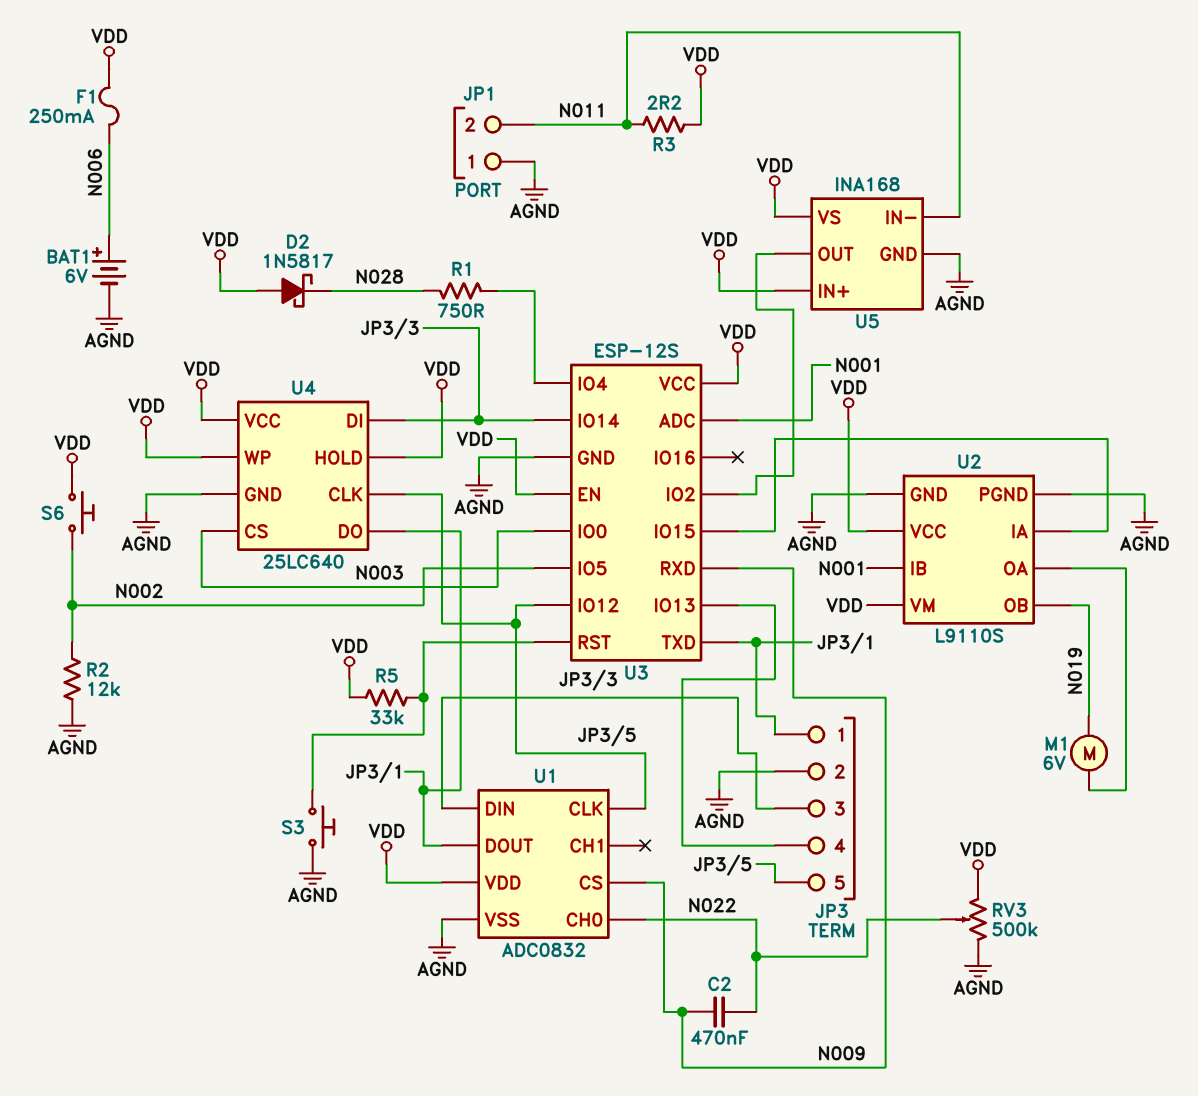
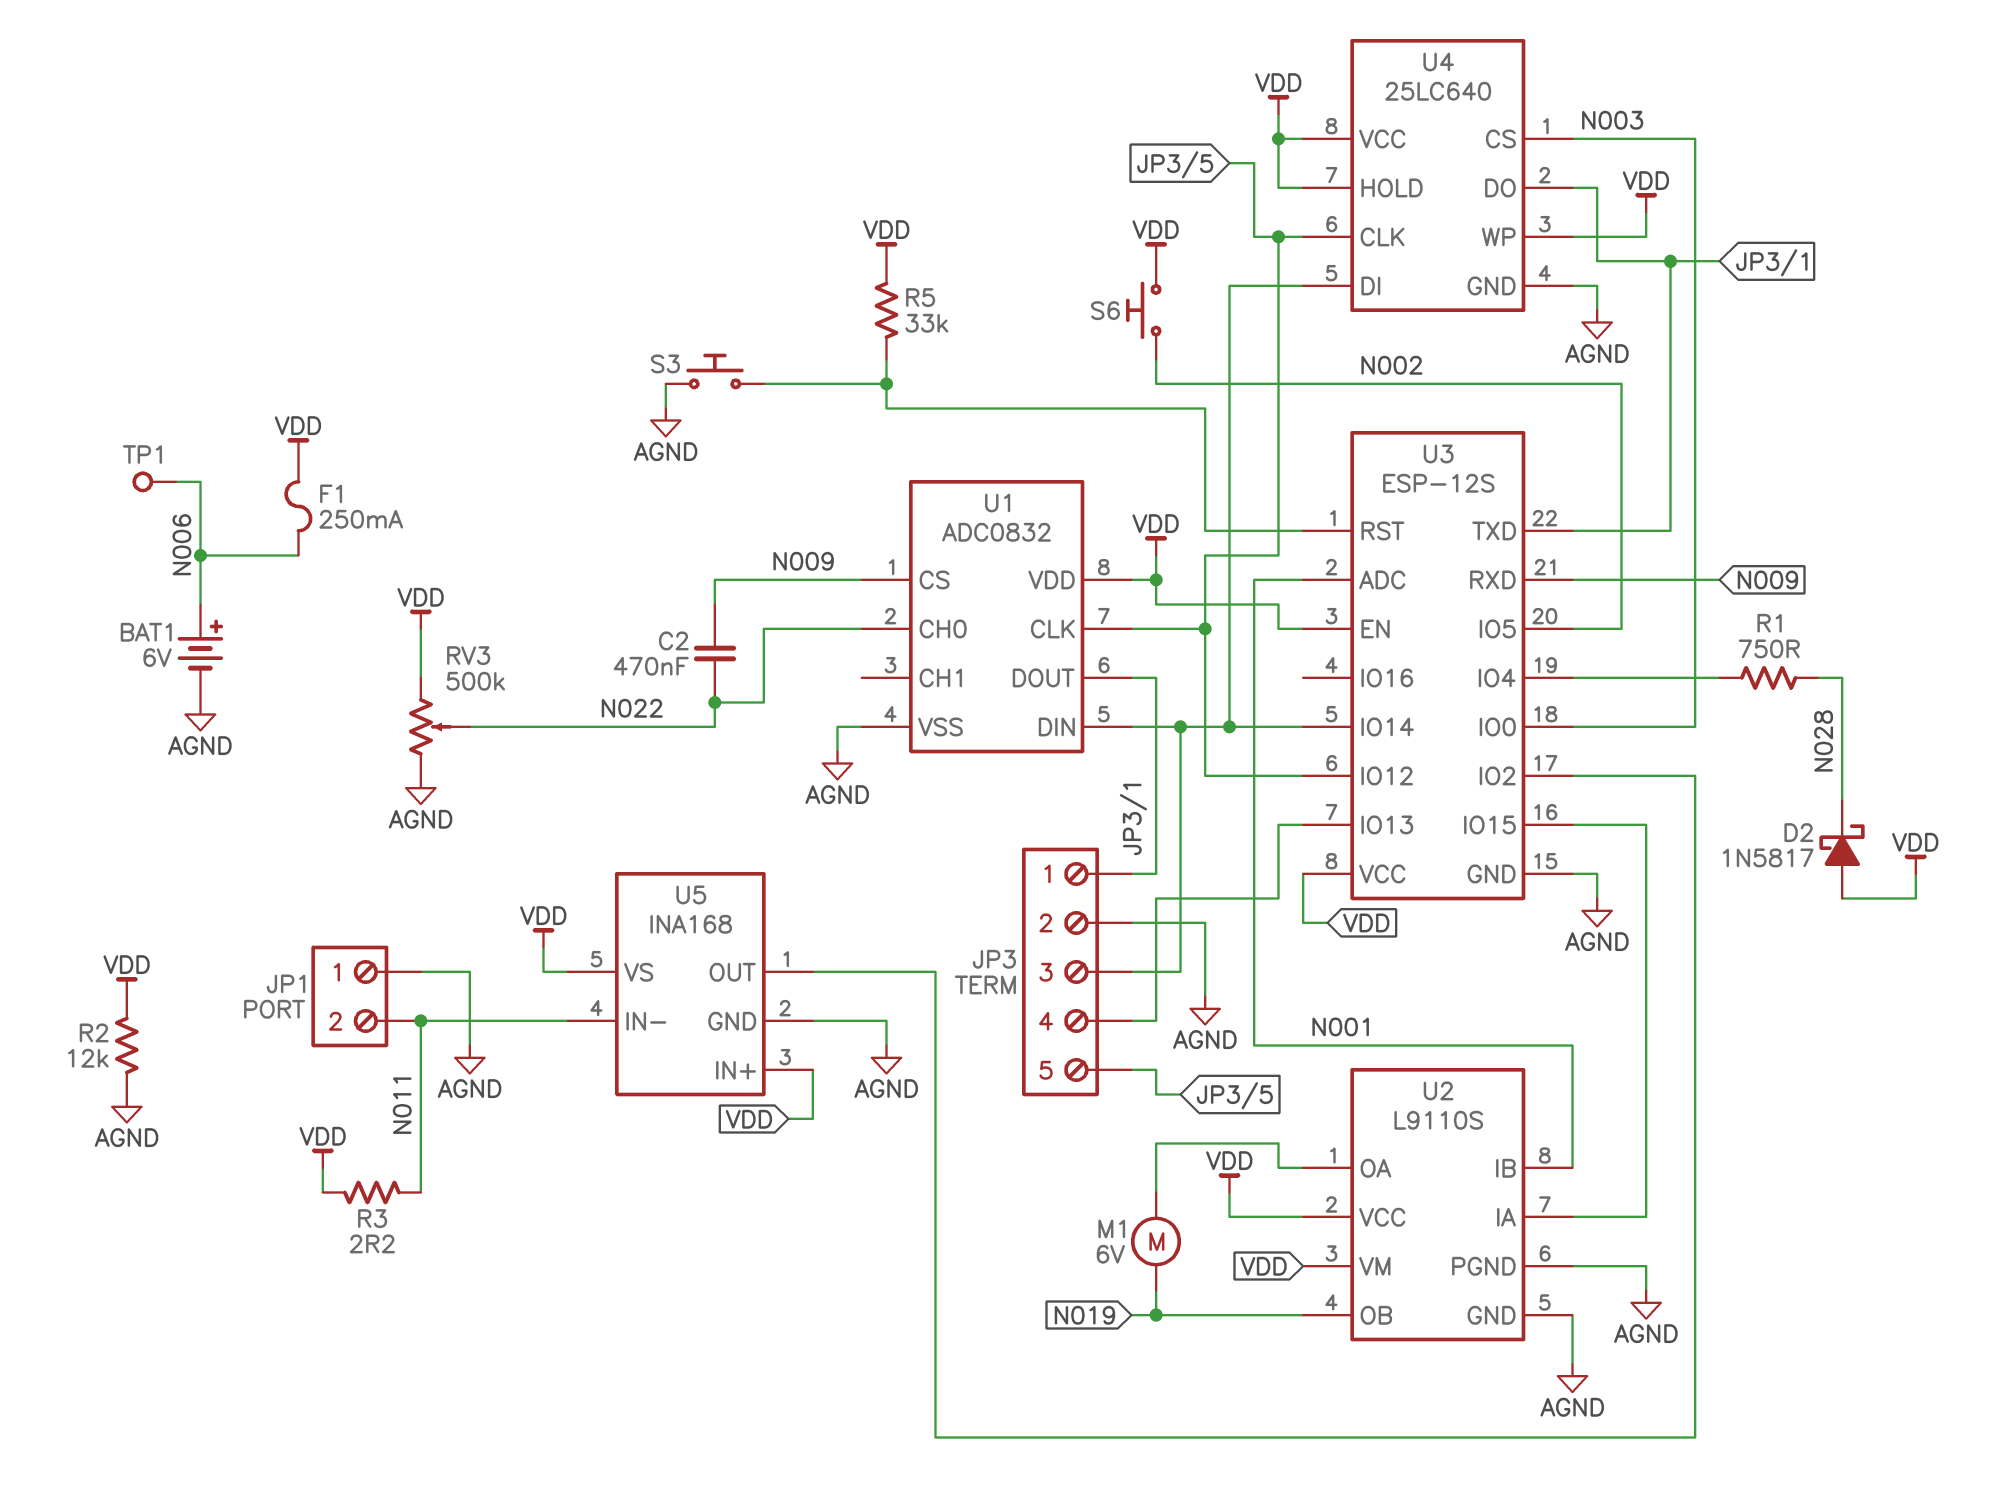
R2: 12k (AGND, N002) -> 12k (AGND, VDD)
TP1: none -> test point (N006)

